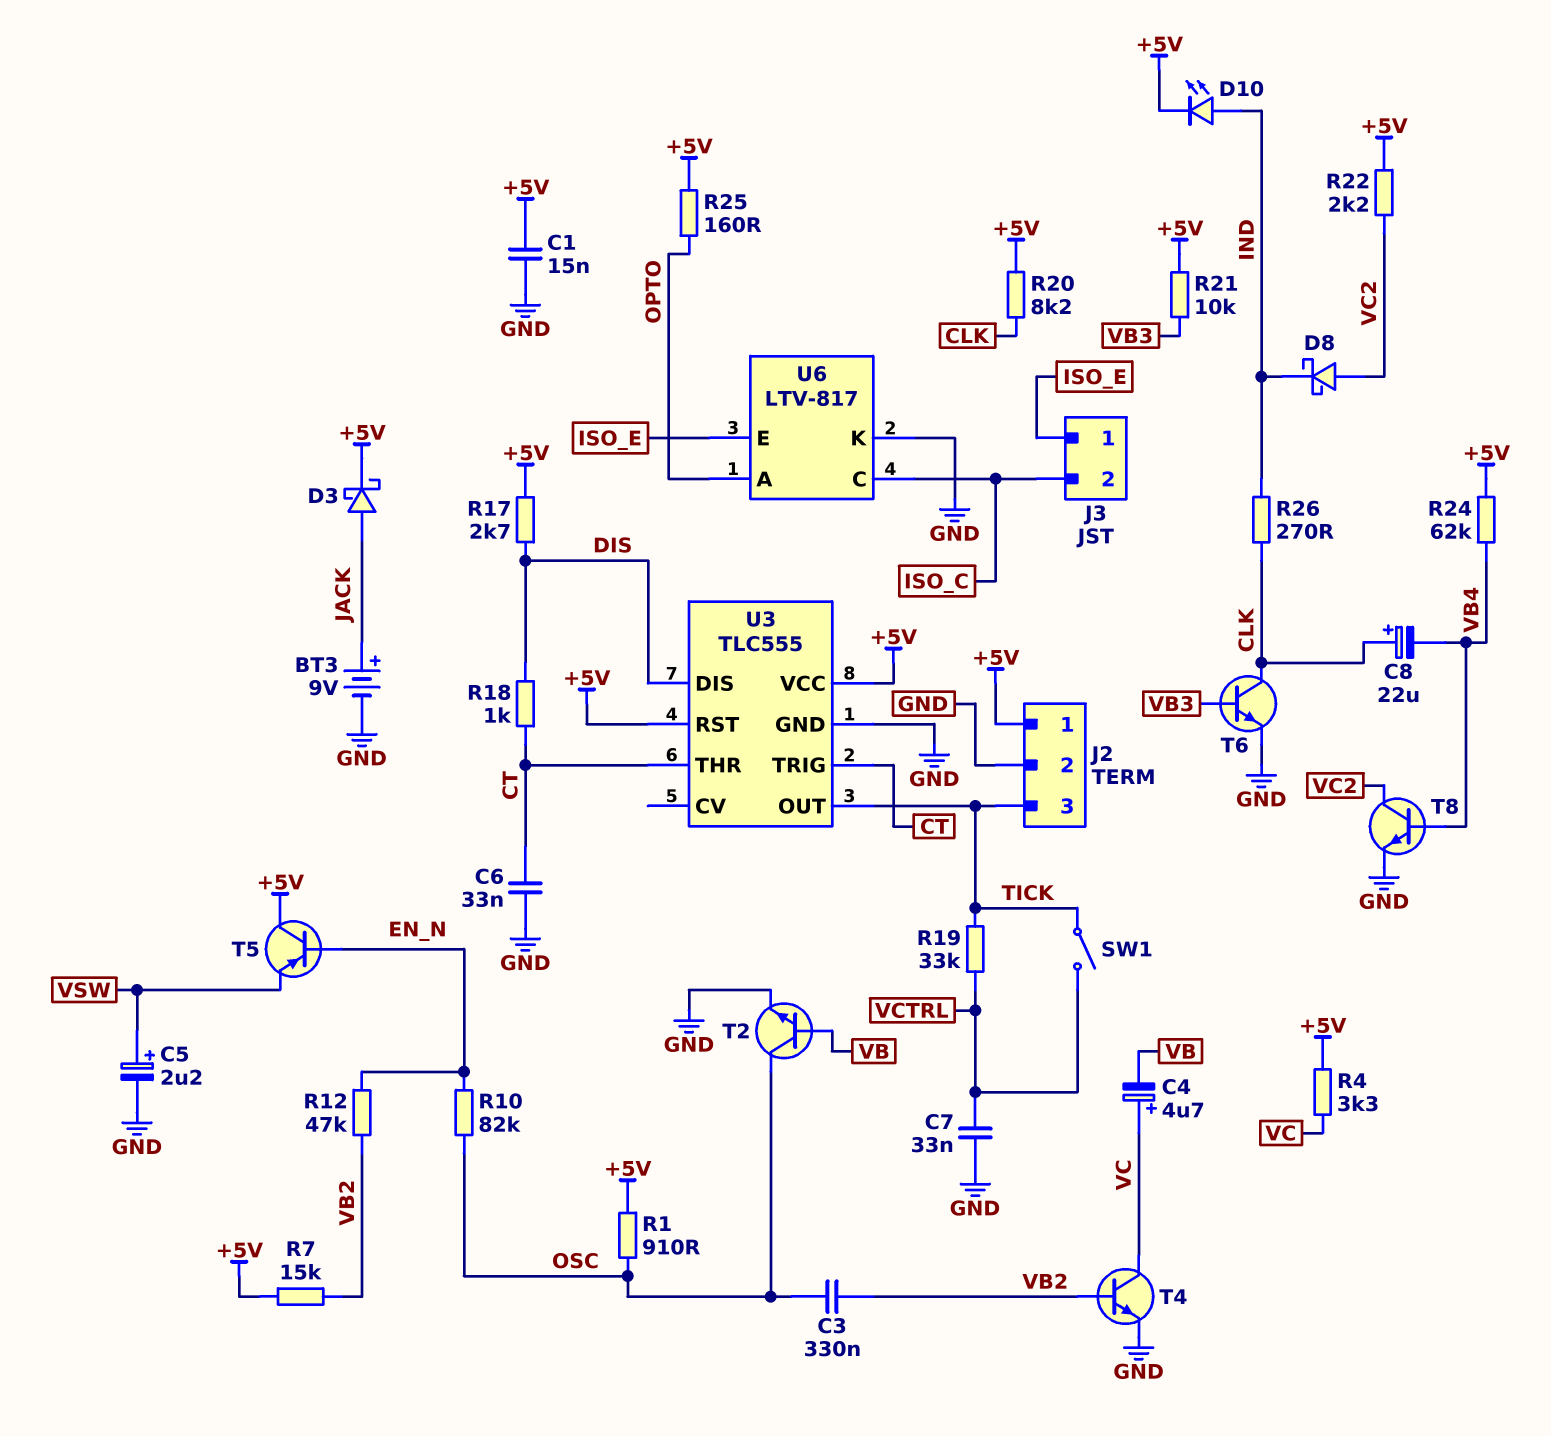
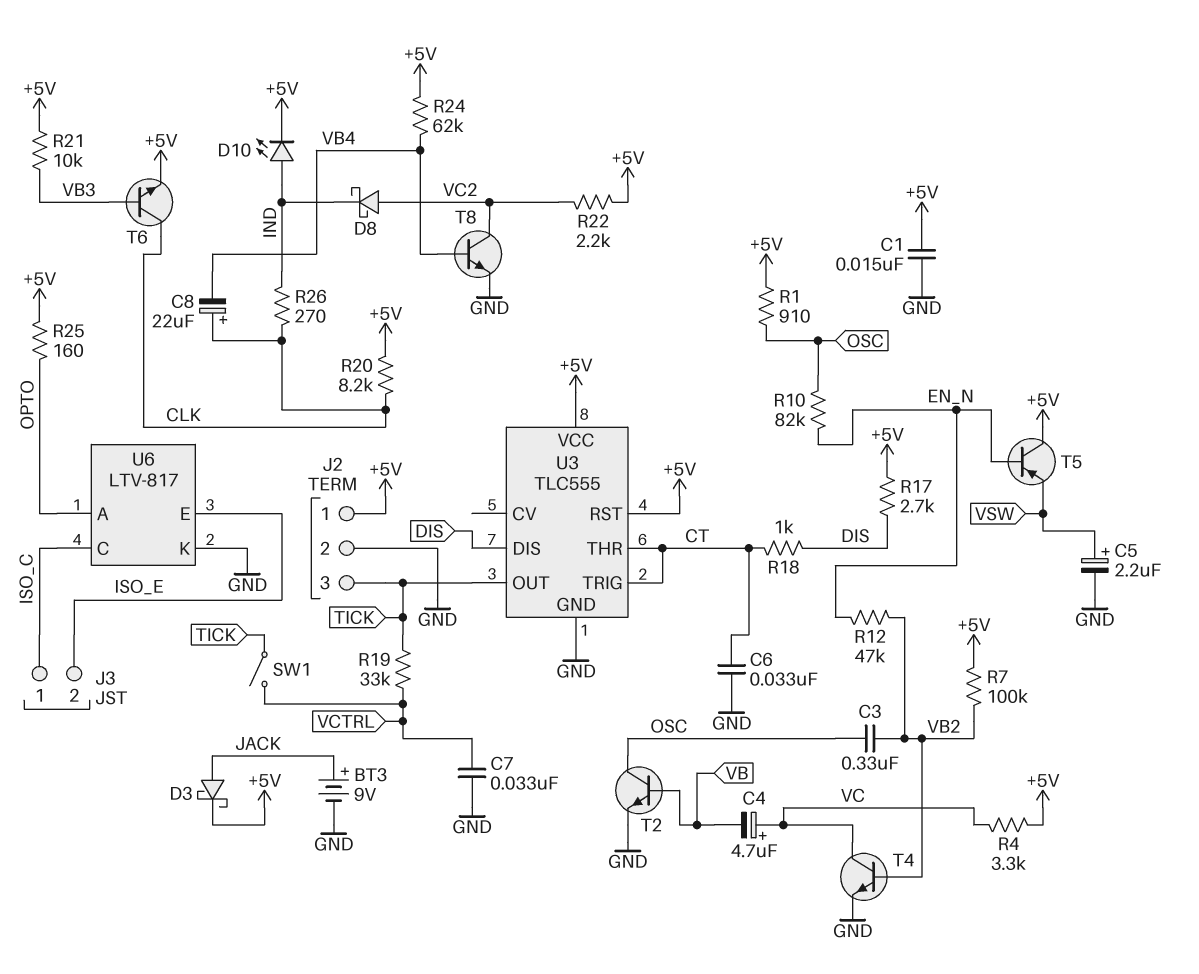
J3 pin 1: ISO_E -> ISO_C
J3 pin 2: ISO_C -> ISO_E
R7: 15k (+5V, VB2) -> 100k (+5V, VB2)
T6: NPN (B VB3, C CLK, E GND) -> NPN (B VB3, C CLK, E +5V)

